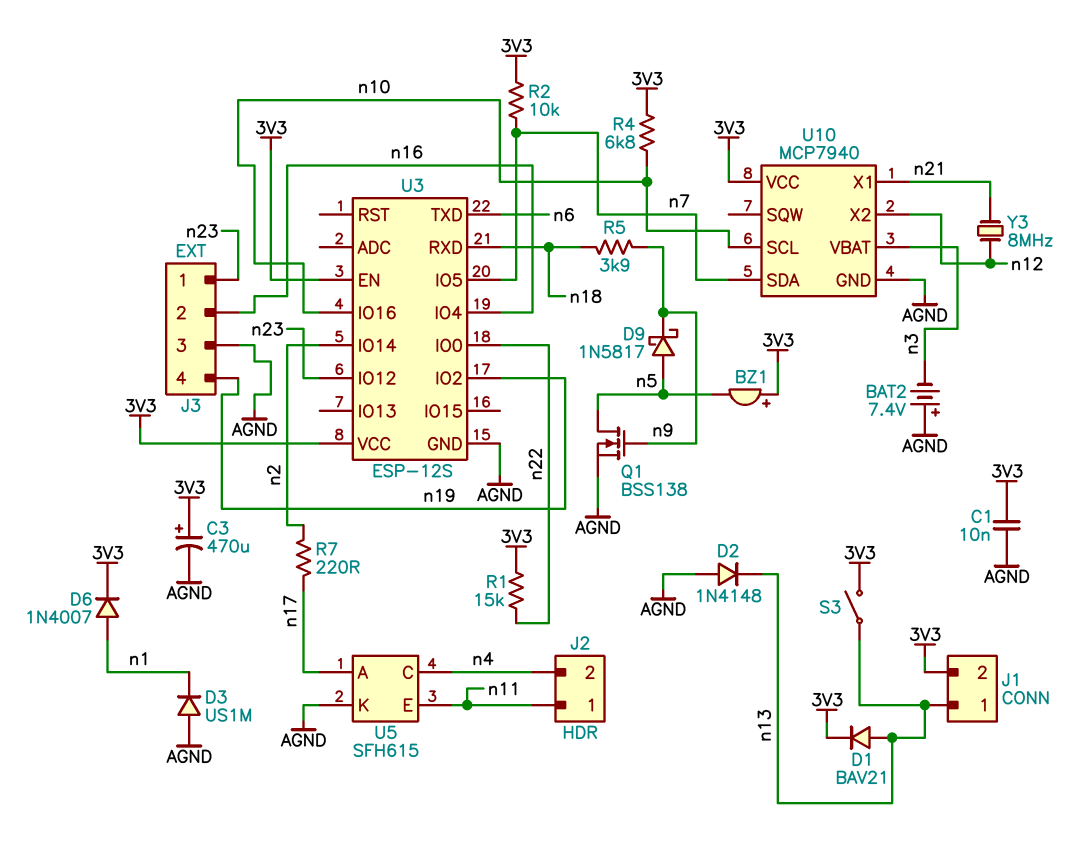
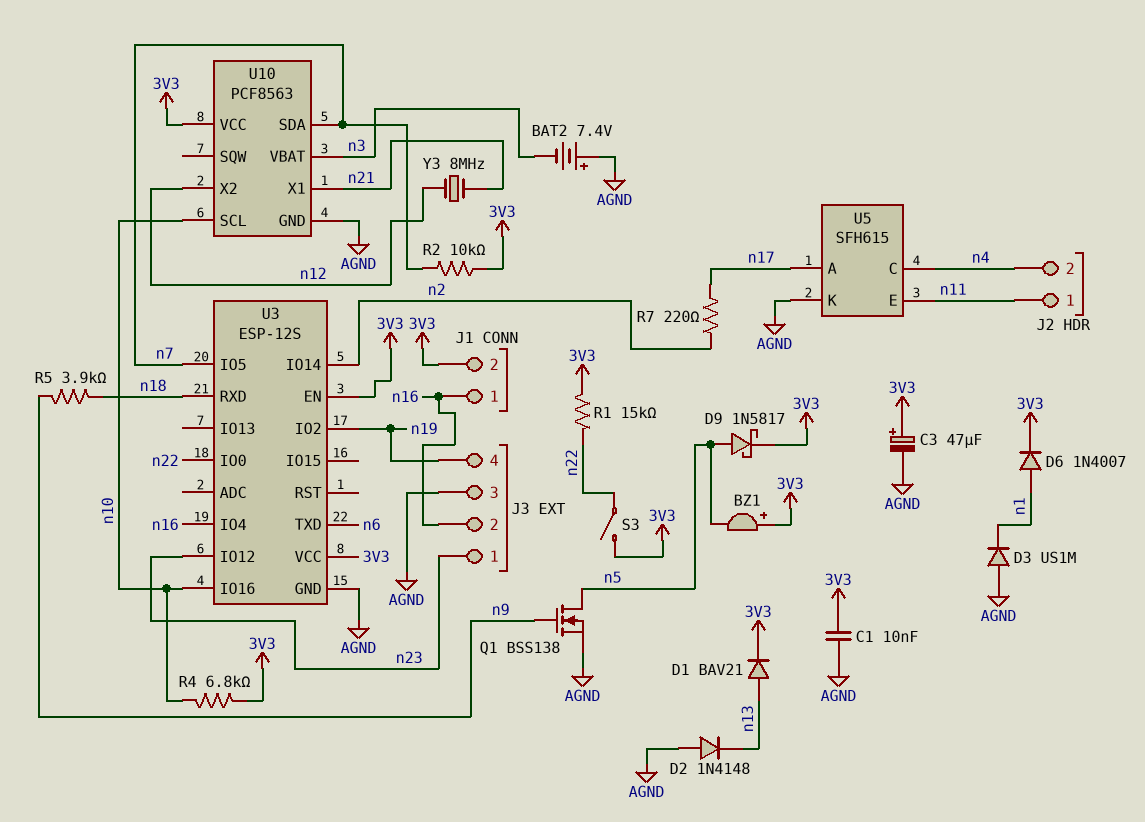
C3: 470uF (plus 3V3, minus AGND) -> 47uF (plus 3V3, minus AGND)
D9: schottky 1N5817 (A n5, K n9) -> schottky 1N5817 (A n5, K 3V3)
J1 pin 1: n13 -> n16
S3: switch (3V3, n13) -> switch (3V3, n22)
U10: MCP7940 -> PCF8563

